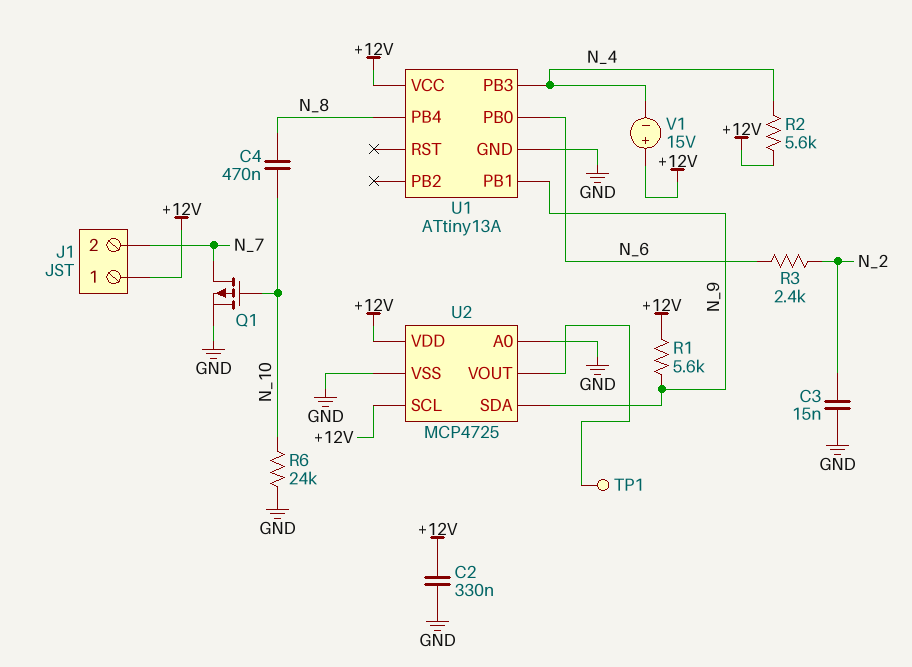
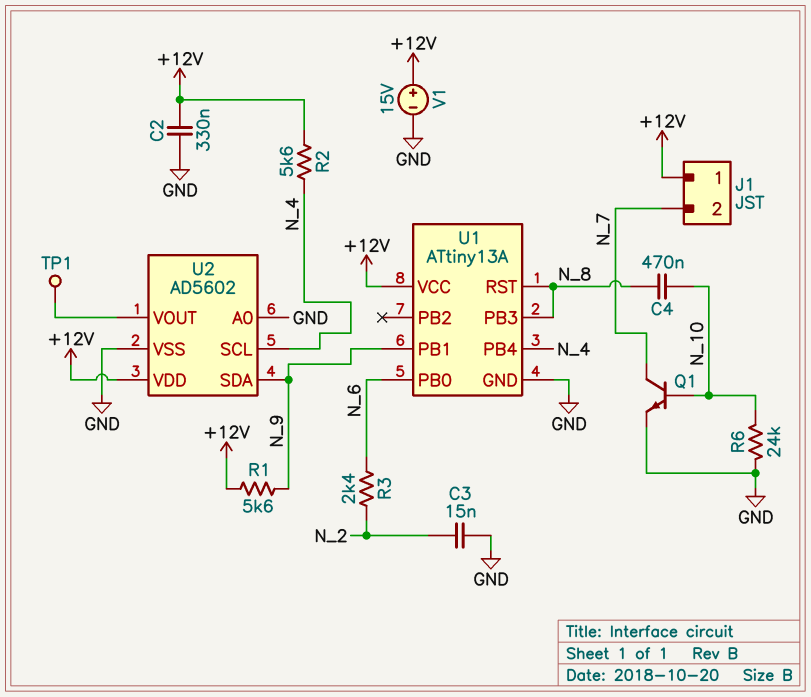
Q1: PMOS (G N_10, D N_7, S GND) -> NPN (B N_10, C N_7, E GND)
U1 pin PB3: N_4 -> N_8
U1 pin PB4: N_8 -> N_4
U1 pin RST: none -> N_8
U2: MCP4725 -> AD5602
U2 pin SCL: +12V -> N_4
V1: 15V (plus +12V, minus N_4) -> 15V (plus +12V, minus GND)

